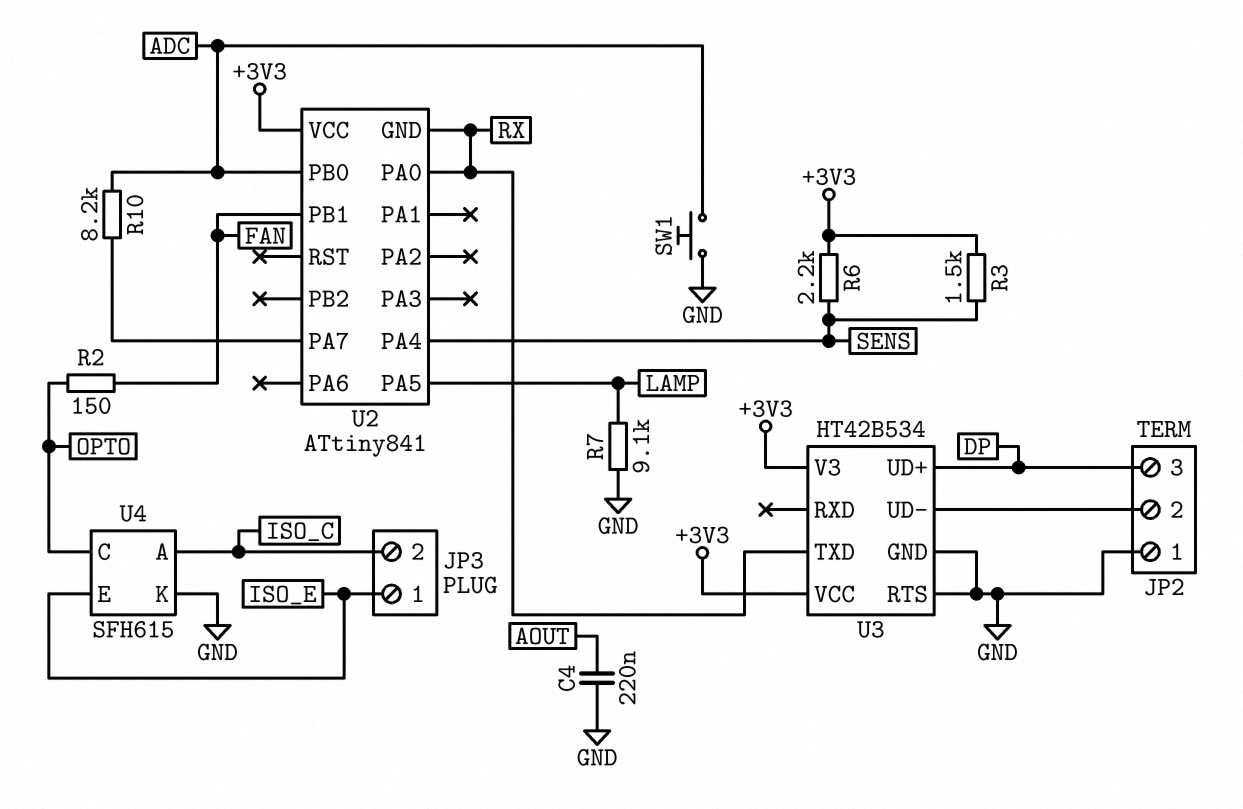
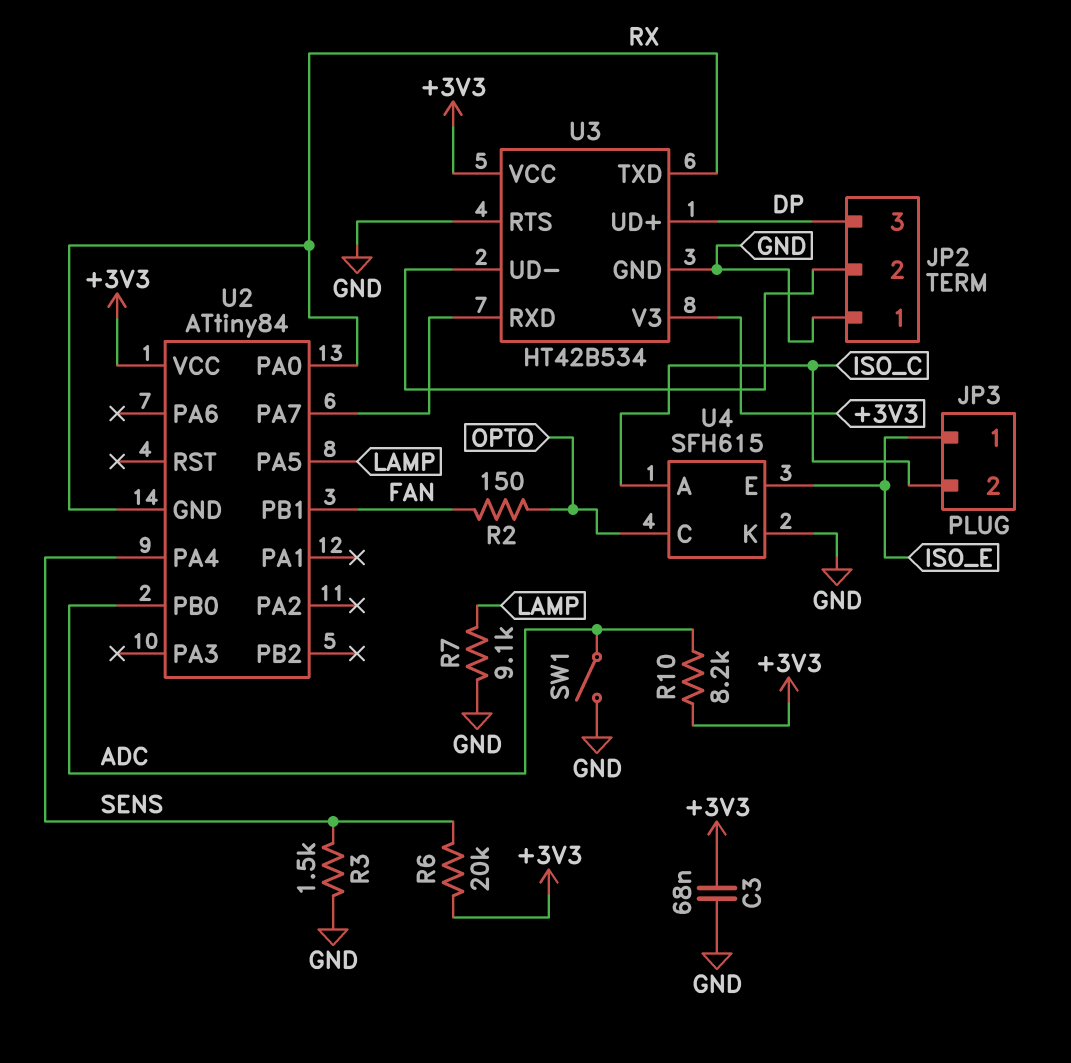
C3: none -> 68nF (+3V3, GND)
C4: 220nF (AOUT, GND) -> none
R3: 1.5k (+3V3, SENS) -> 1.5k (GND, SENS)
R6: 2.2k (+3V3, SENS) -> 20k (+3V3, SENS)
R10: 8.2k (ADC, U2/PA7) -> 8.2k (+3V3, ADC)
SW1: button (ADC, GND) -> switch (ADC, GND)
U2: ATtiny841 -> ATtiny84
U3 pin RXD: none -> U2/PA7

